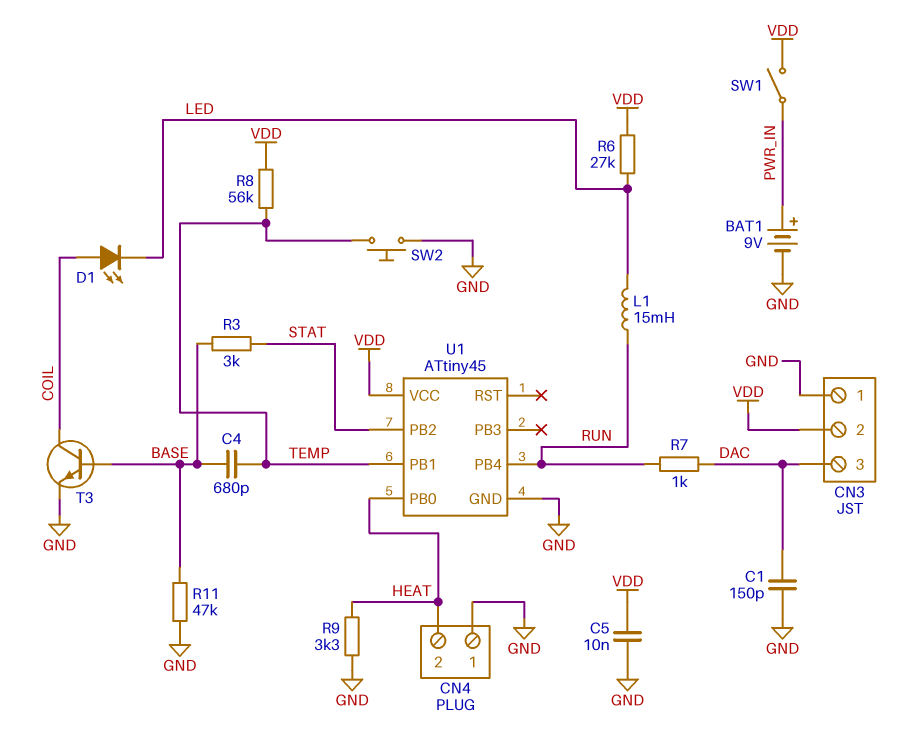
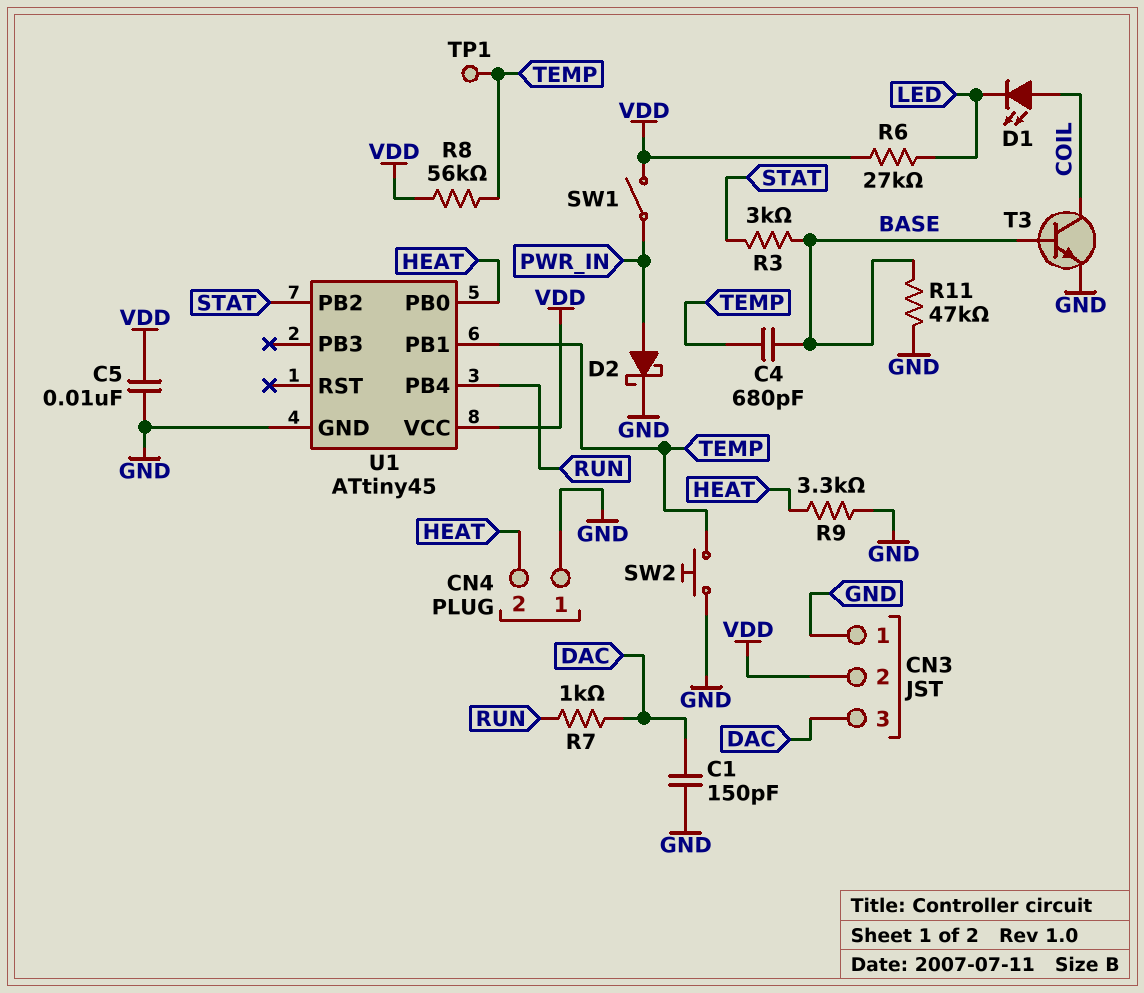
BAT1: 9V (plus PWR_IN, minus GND) -> none
D2: none -> schottky (A PWR_IN, K GND)
L1: 15mH (LED, RUN) -> none
TP1: none -> test point (TEMP)

